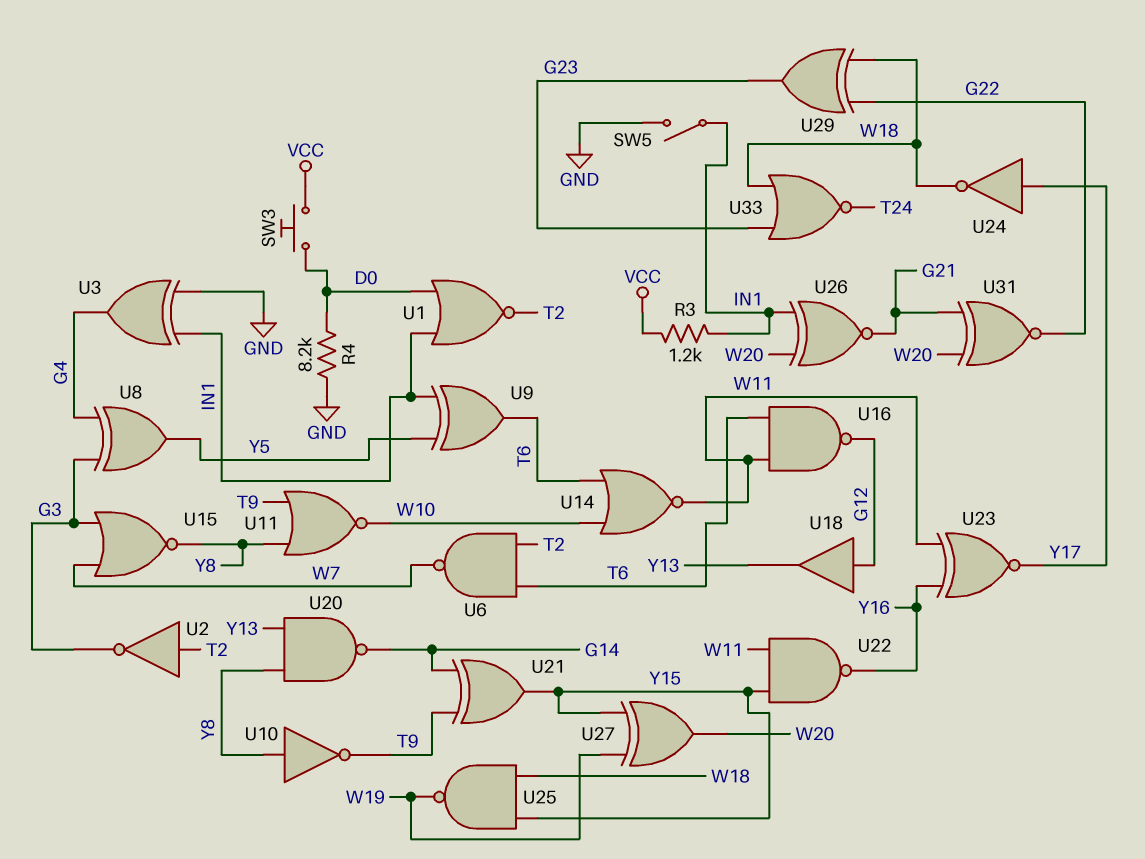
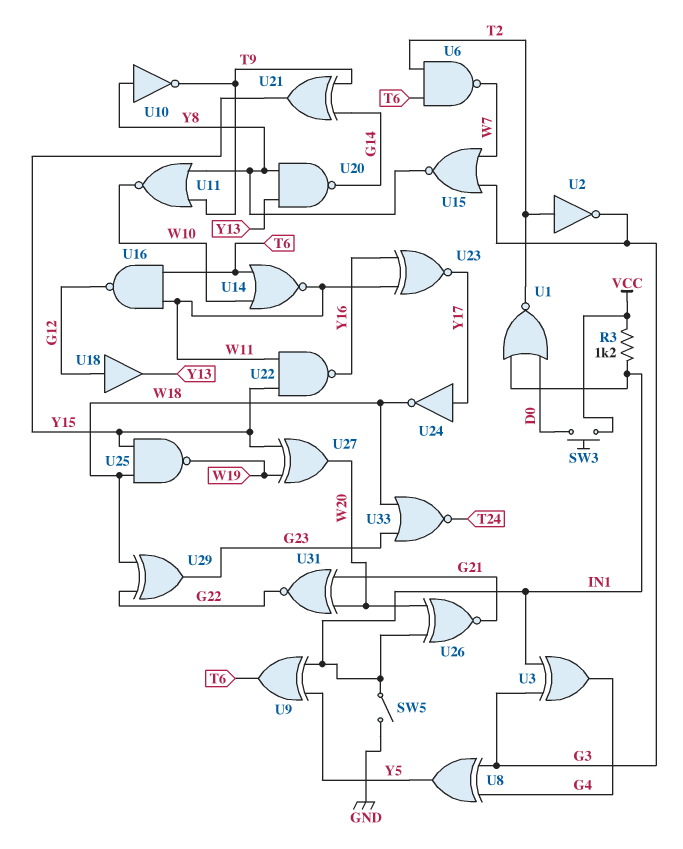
R4: 8.2k (D0, GND) -> none
U3: XOR (in GND, in IN1, out G4) -> XOR (in G3, in IN1, out G4)

